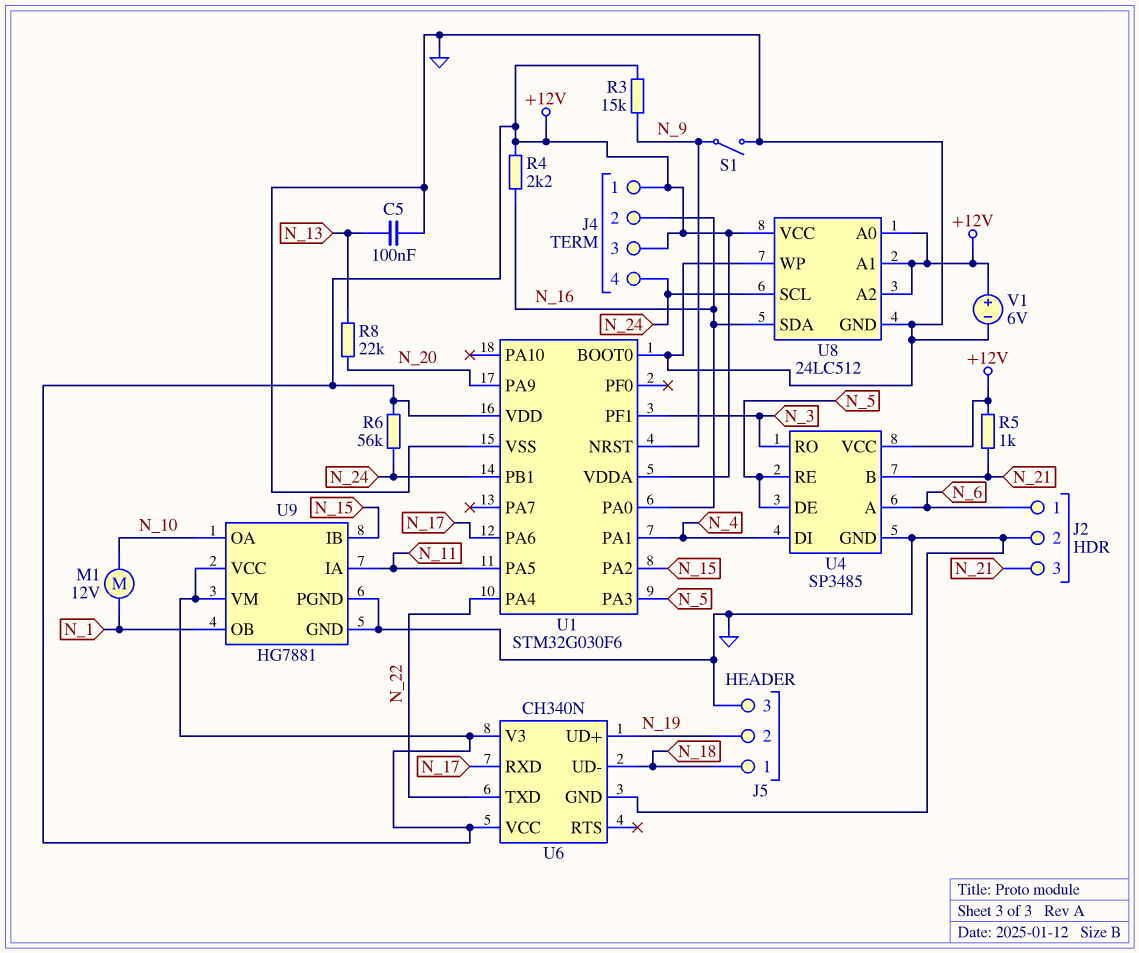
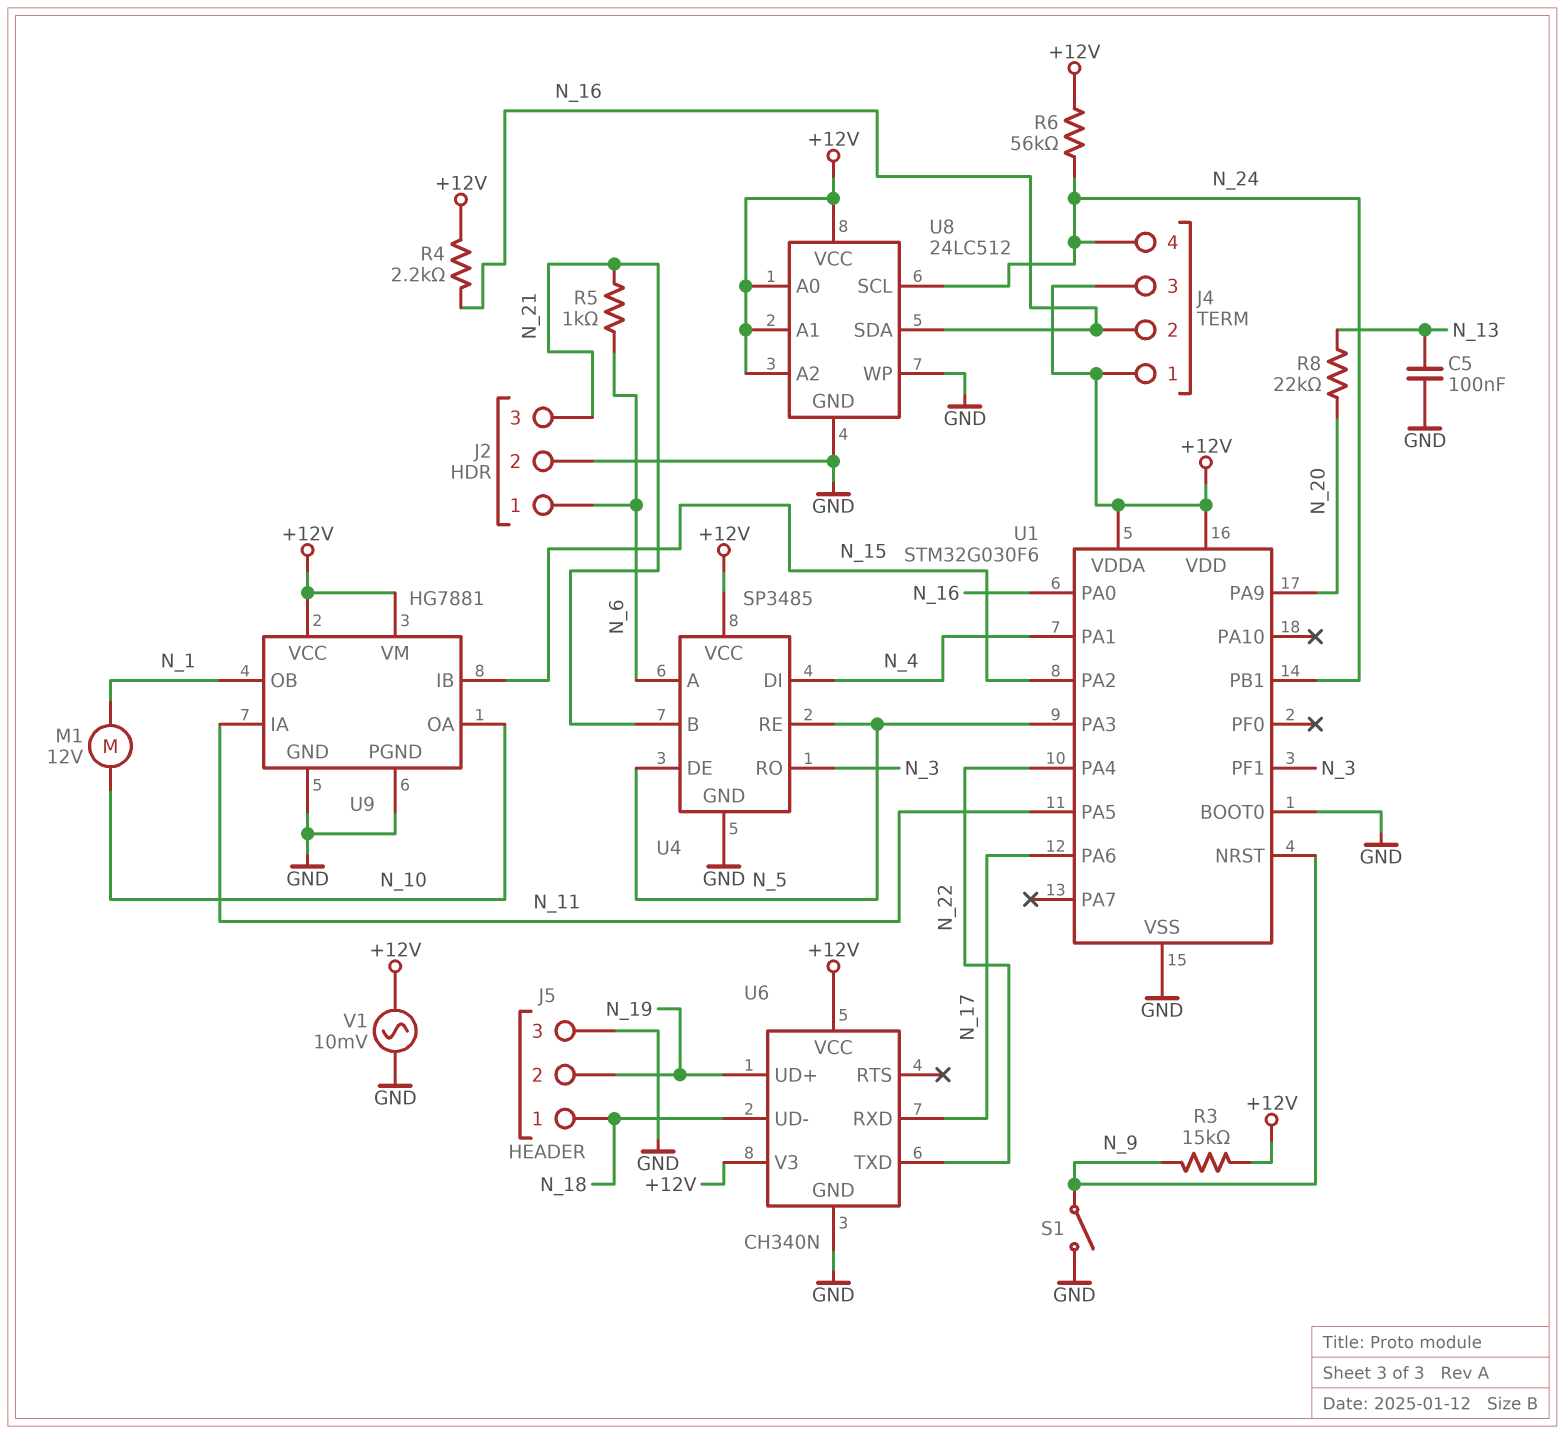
R5: 1k (+12V, N_21) -> 1k (N_6, N_21)
V1: 6V (plus +12V, minus GND) -> AC 10mV (+12V, GND)

